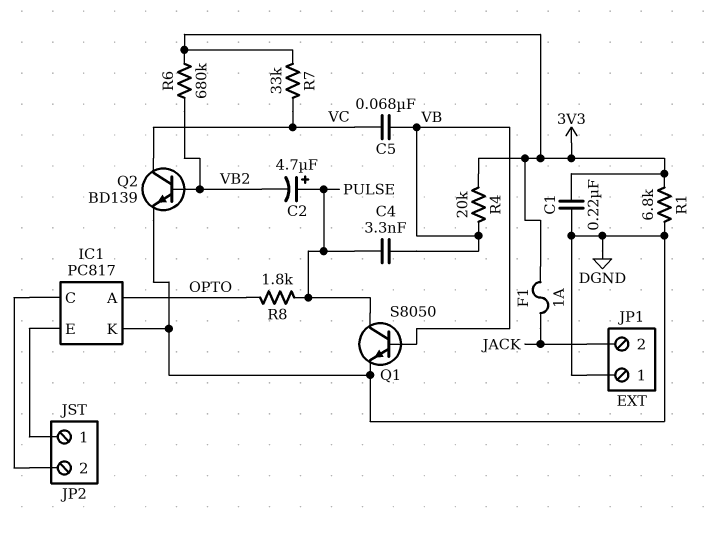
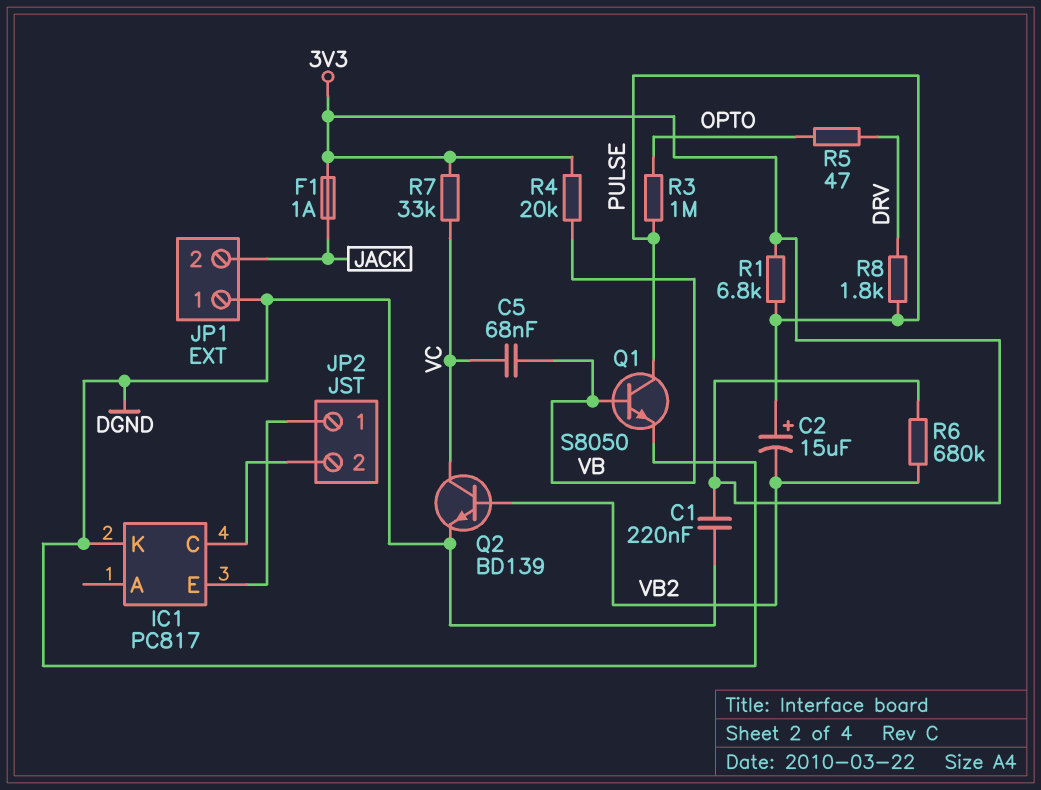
C2: 4.7uF (plus PULSE, minus VB2) -> 15uF (plus PULSE, minus VB2)
C4: 3.3nF (PULSE, VB) -> none
IC1 pin A: OPTO -> none
R1: 6.8k (3V3, DGND) -> 6.8k (3V3, PULSE)
R3: none -> 1M (OPTO, PULSE)
R5: none -> 47 (DRV, OPTO)
R8: 1.8k (OPTO, PULSE) -> 1.8k (DRV, PULSE)

